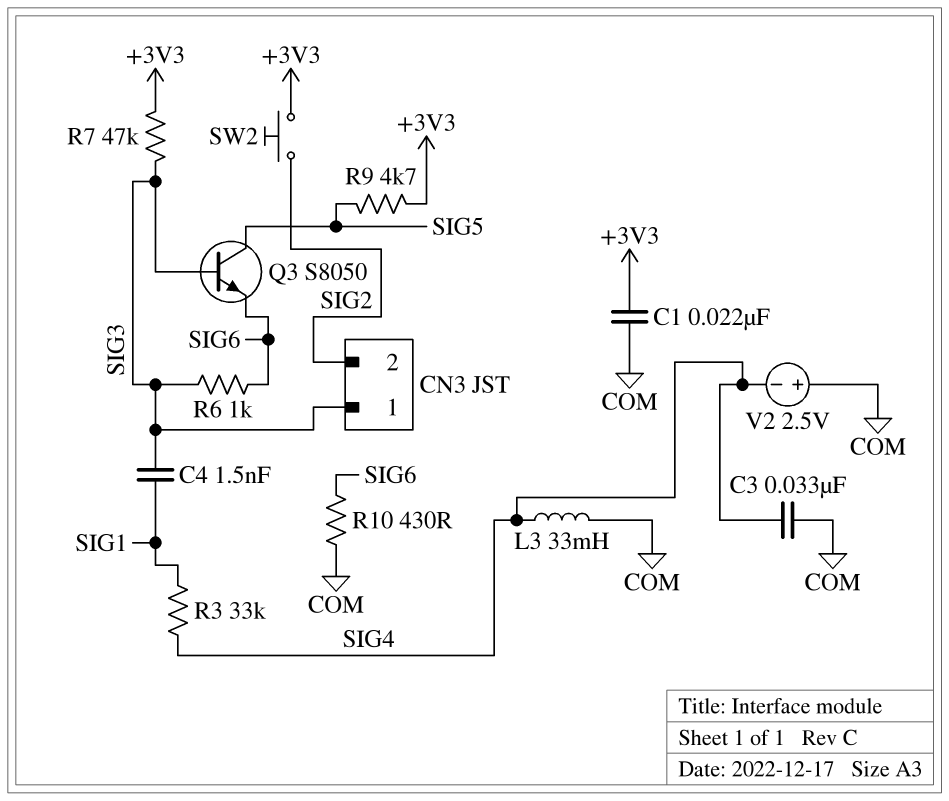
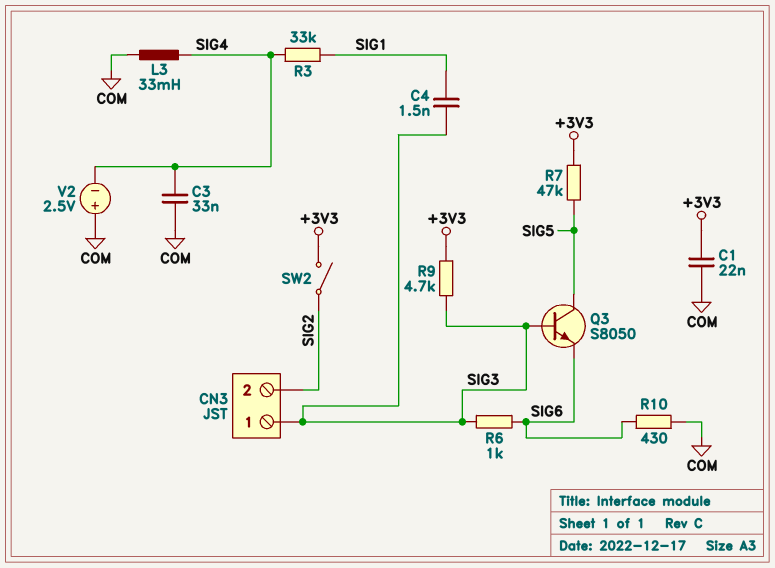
R7: 47k (+3V3, SIG3) -> 47k (+3V3, SIG5)
R9: 4.7k (+3V3, SIG5) -> 4.7k (+3V3, SIG3)
SW2: button (+3V3, SIG2) -> switch (+3V3, SIG2)

